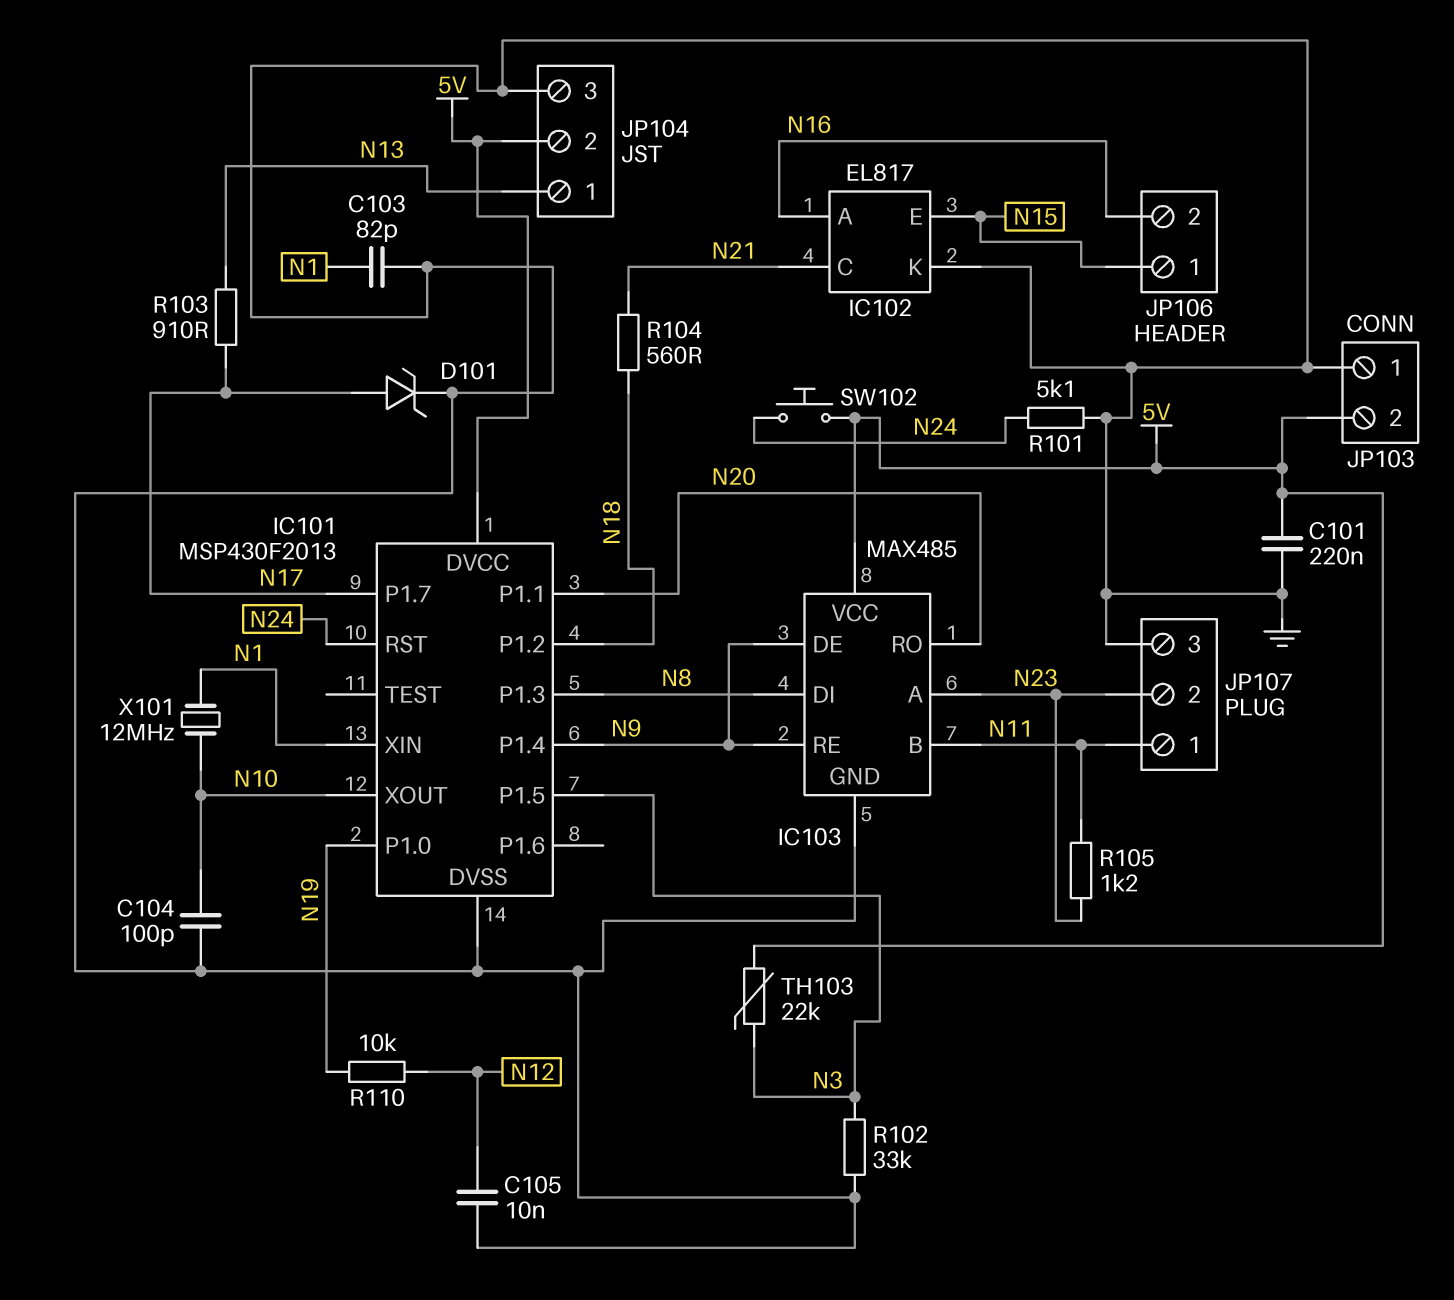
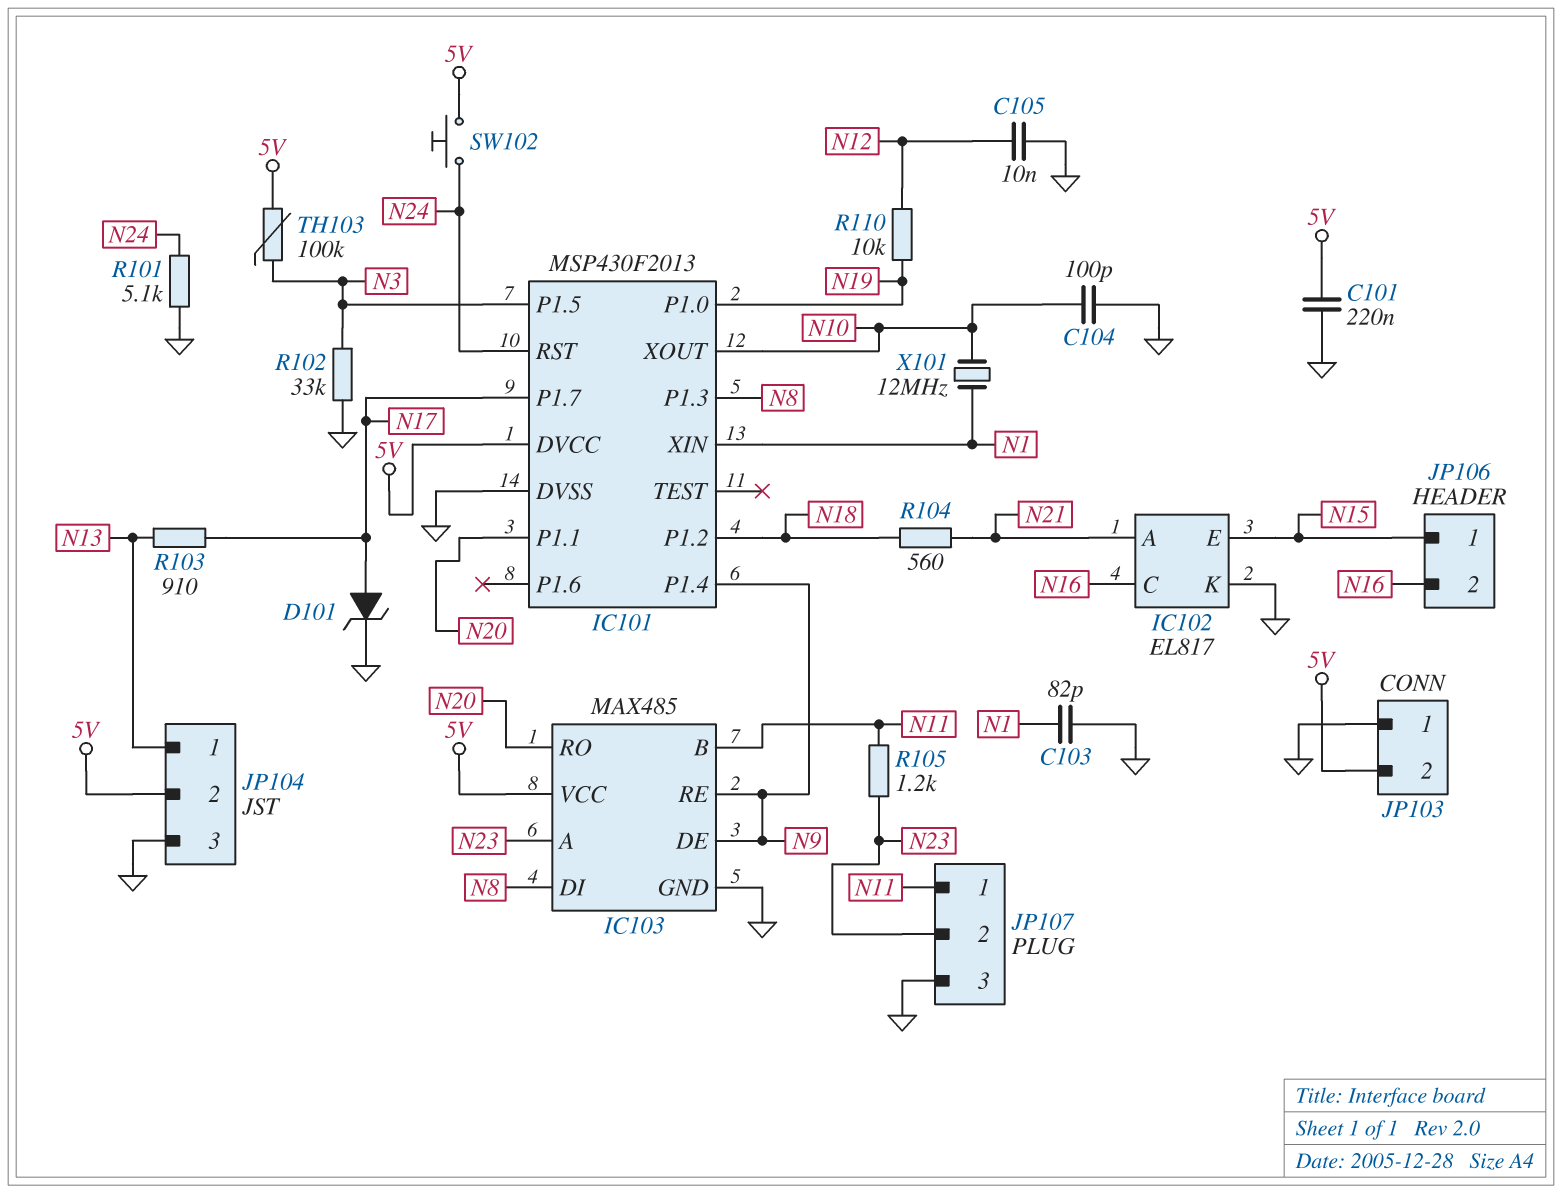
IC102 pin A: N16 -> N21
IC102 pin C: N21 -> N16
TH103: 22k (5V, N3) -> 100k (5V, N3)

